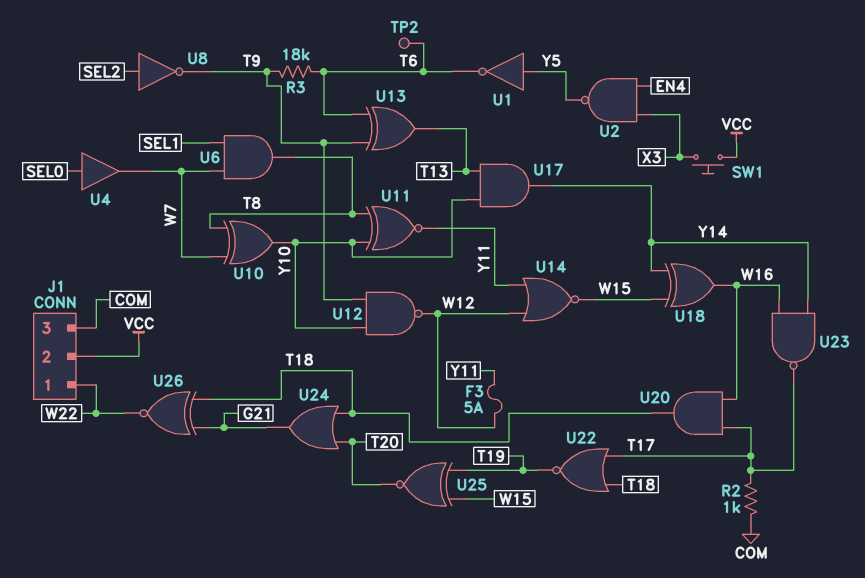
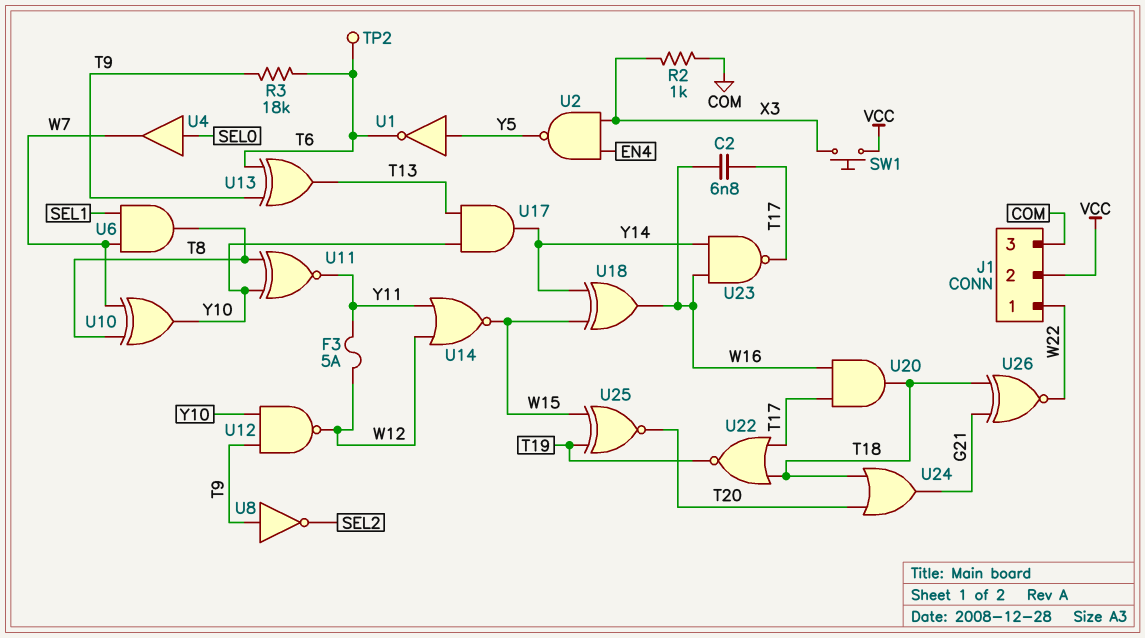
C2: none -> 6.8nF (T17, W16)
R2: 1k (COM, T17) -> 1k (COM, X3)
U8: NOT (in SEL2, out T9) -> NOT (in T9, out SEL2)

